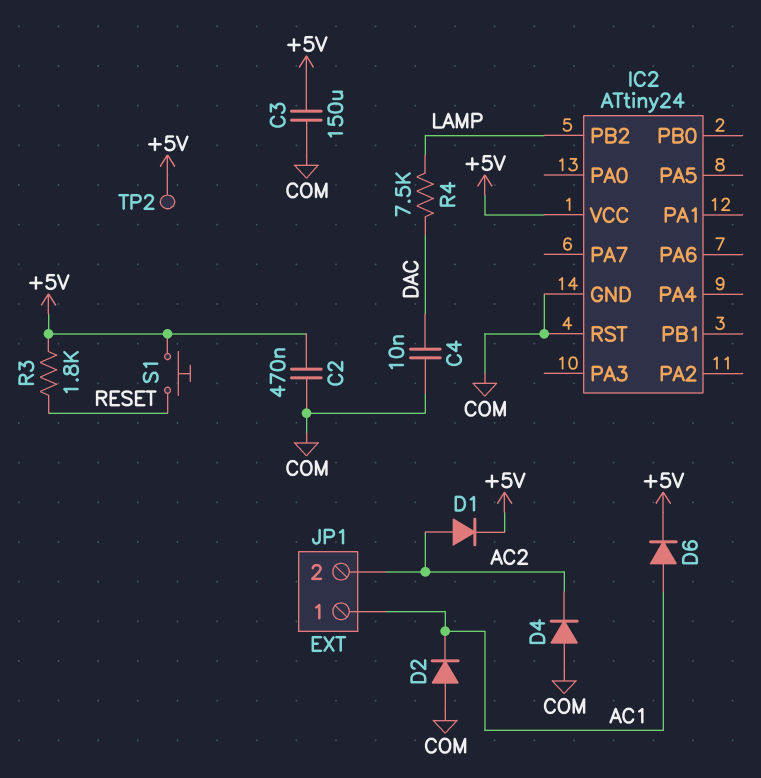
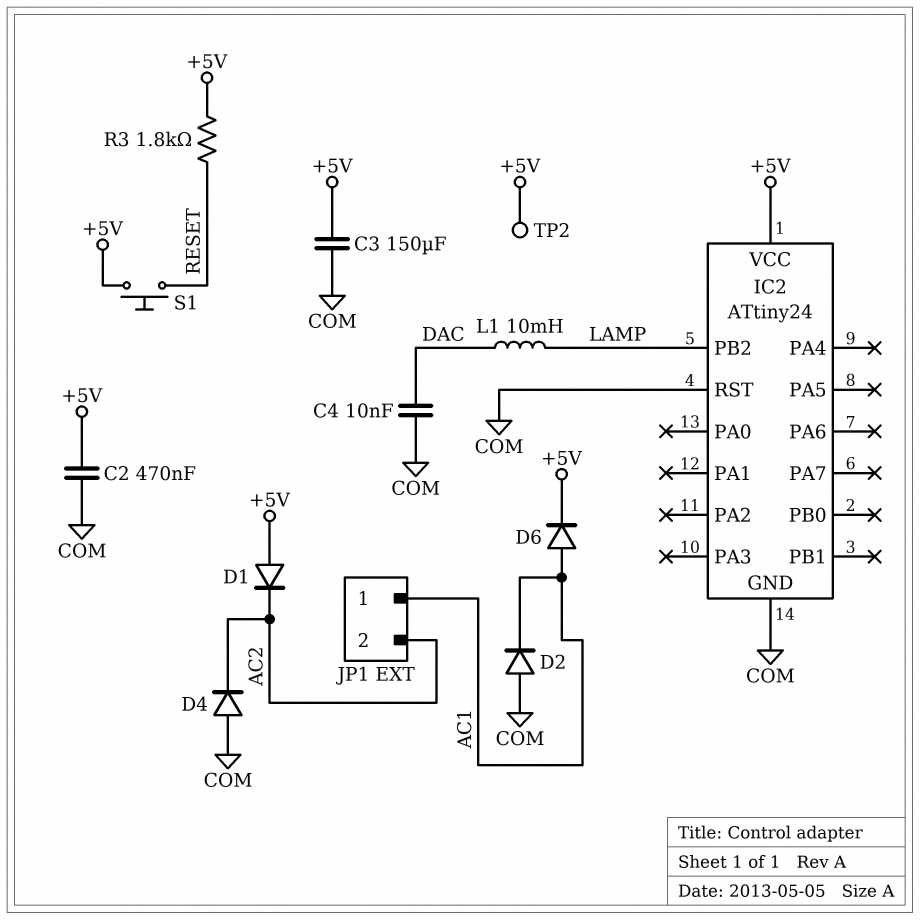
D1: diode (A AC2, K +5V) -> diode (A +5V, K AC2)
L1: none -> 10mH (DAC, LAMP)
R4: 7.5k (DAC, LAMP) -> none

